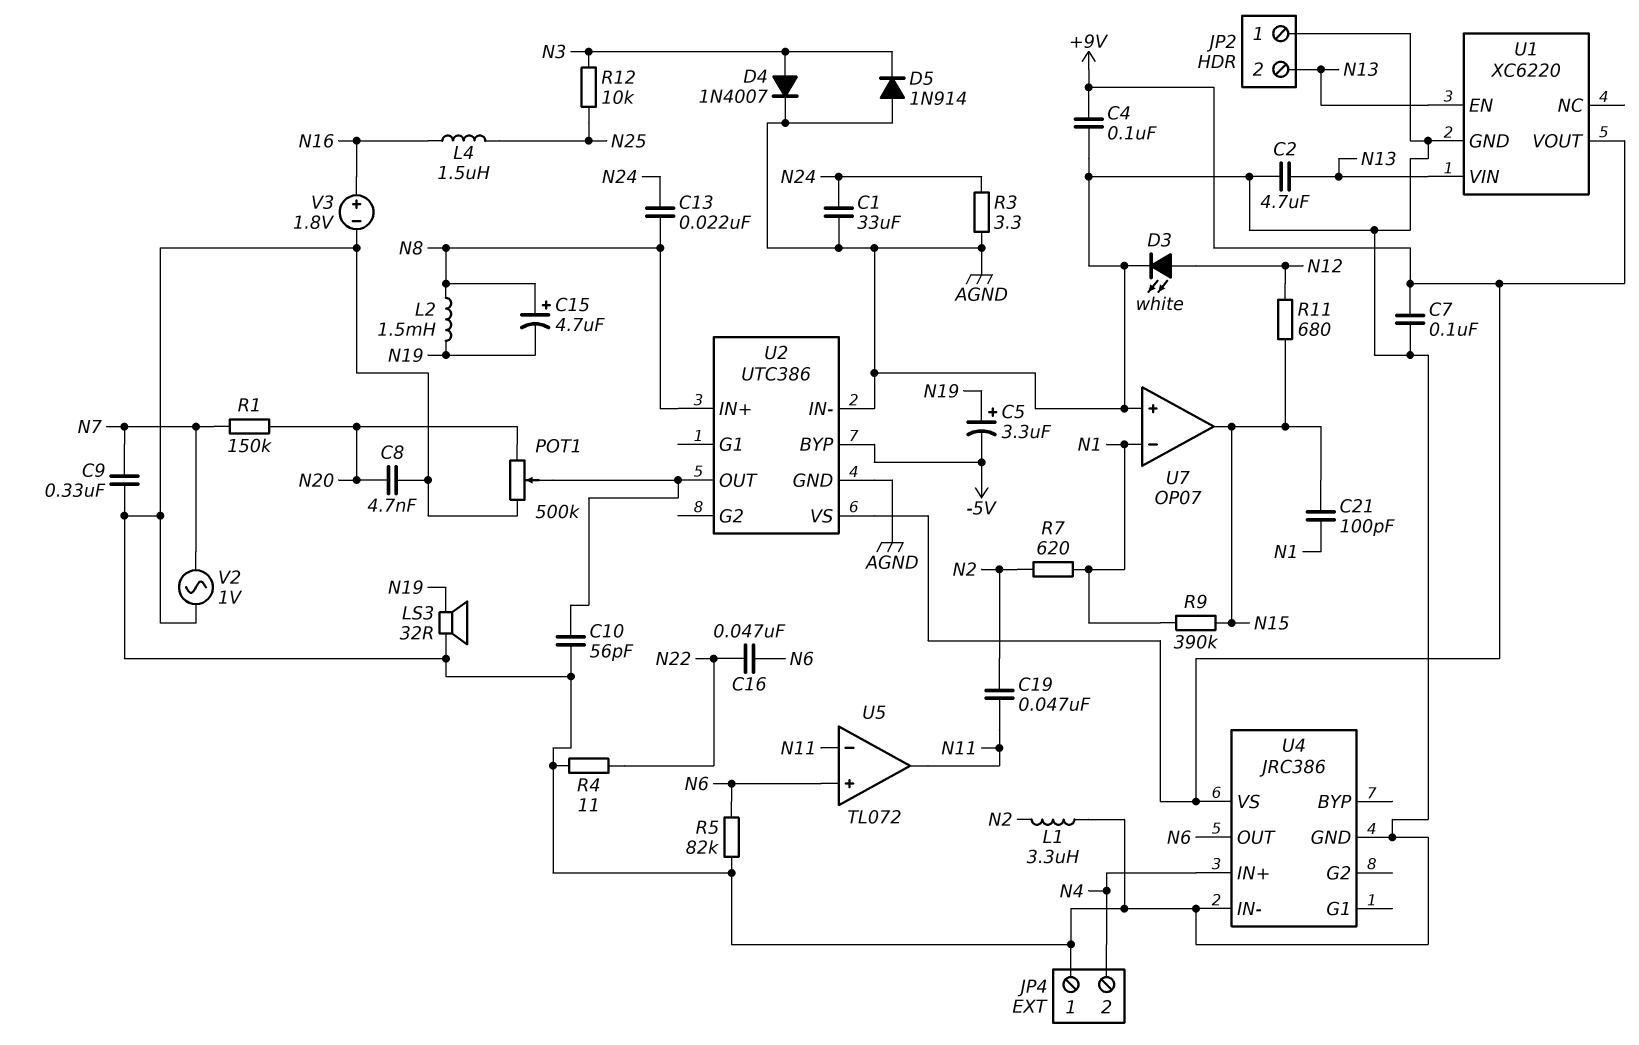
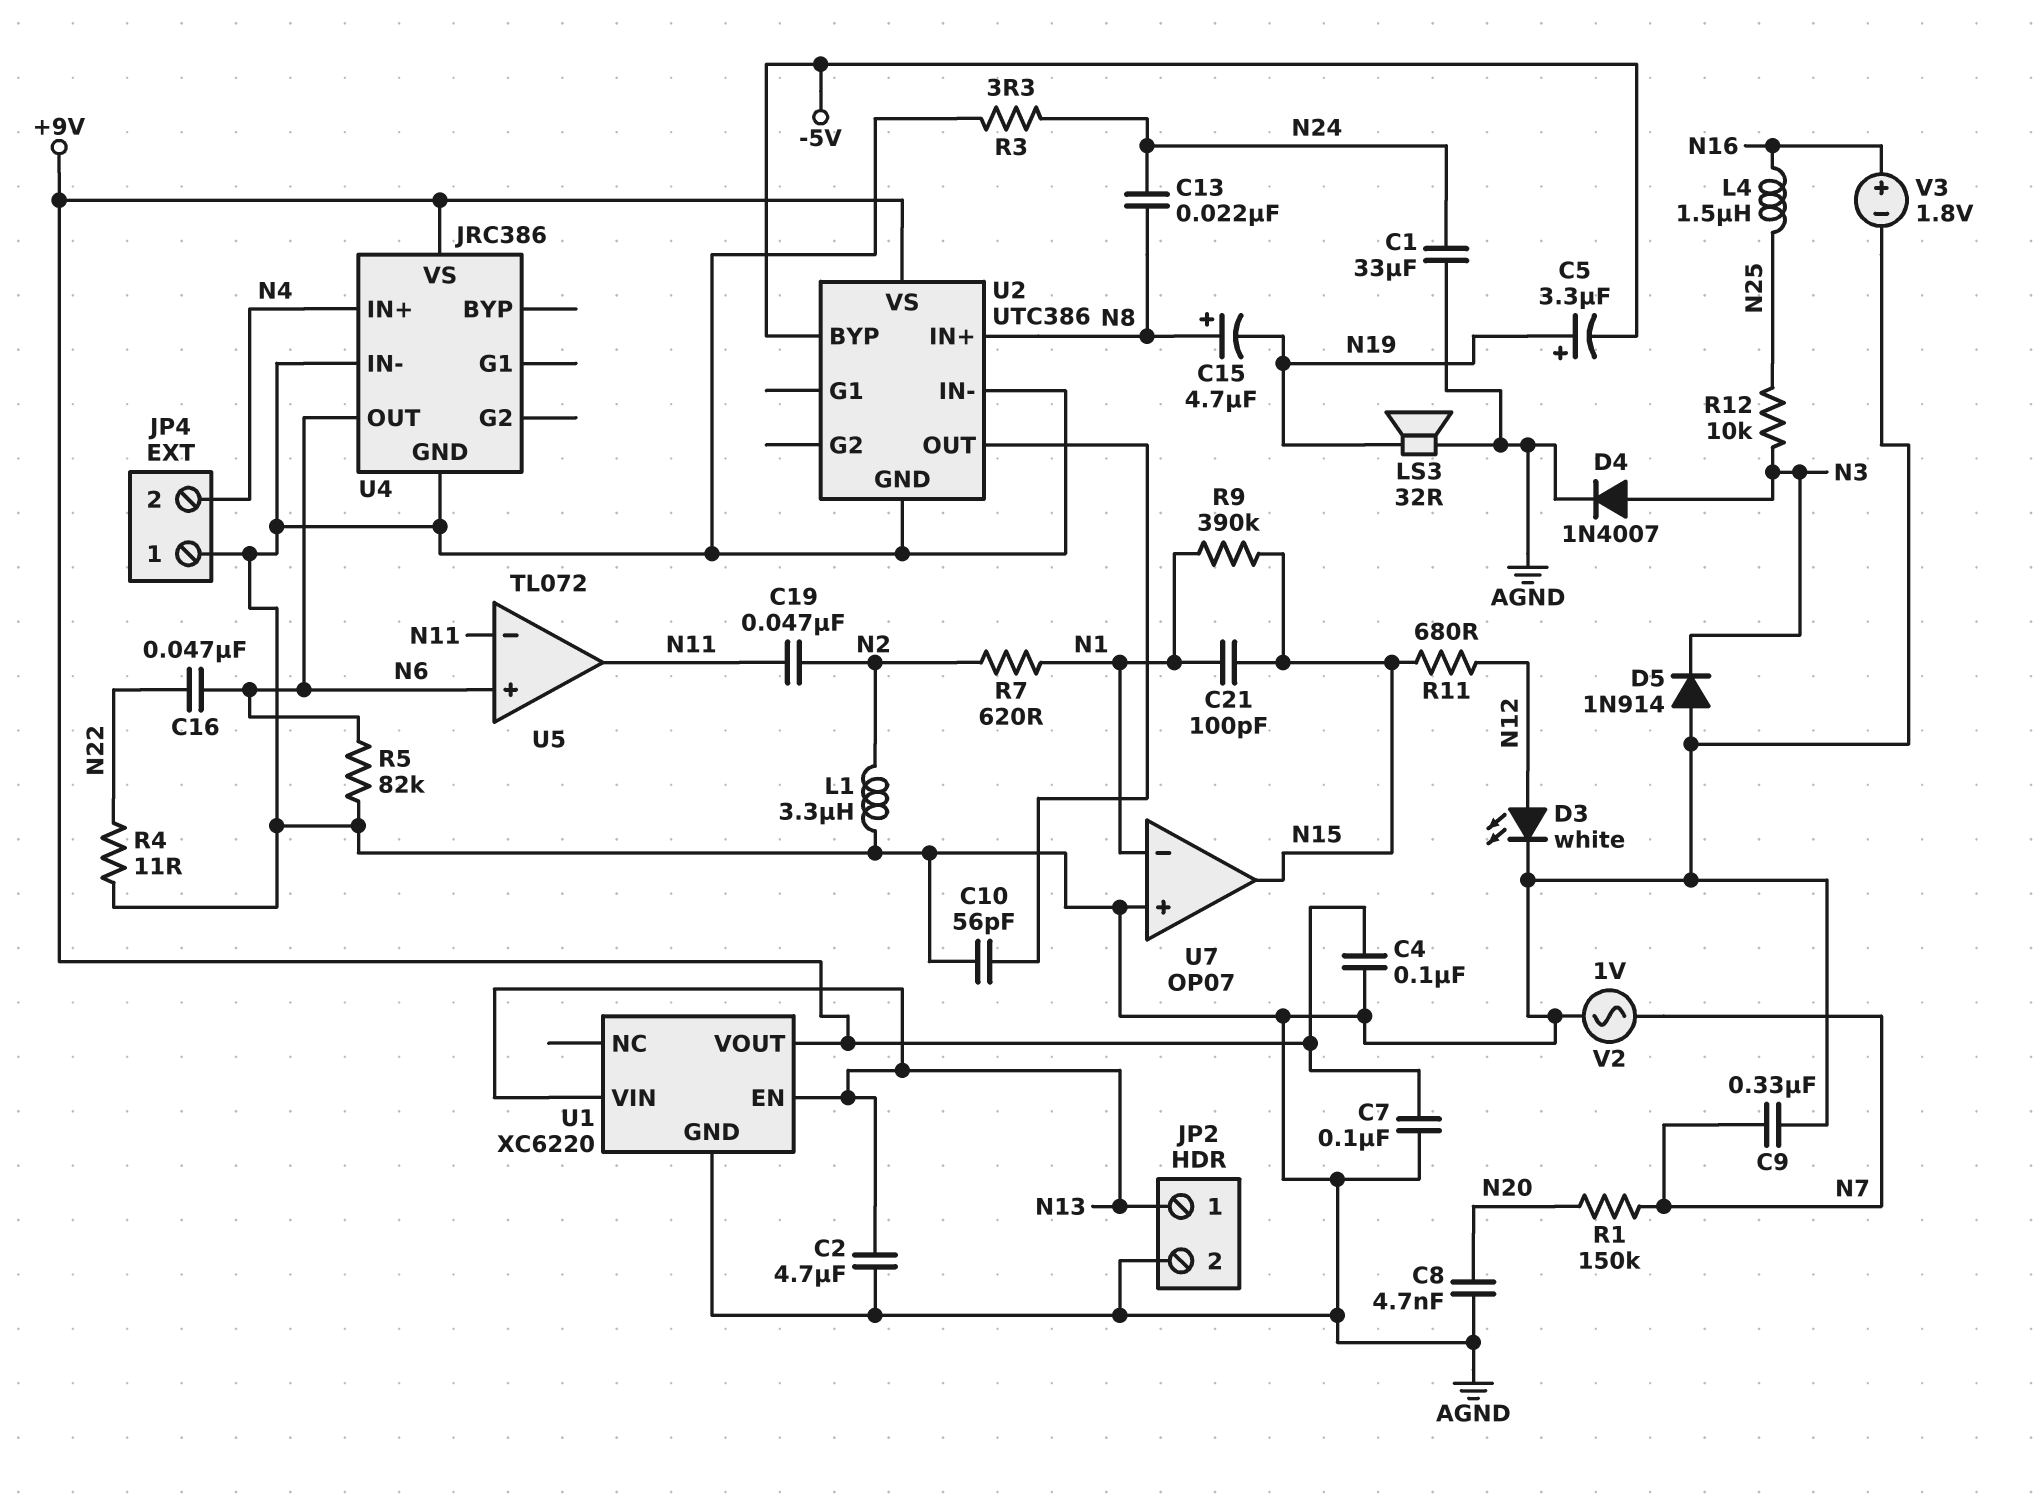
JP2 pin 1: AGND -> N13
JP2 pin 2: N13 -> AGND
L2: 1.5mH (N8, N19) -> none
POT1: 500k (AGND, N20, wiper U2/OUT) -> none

